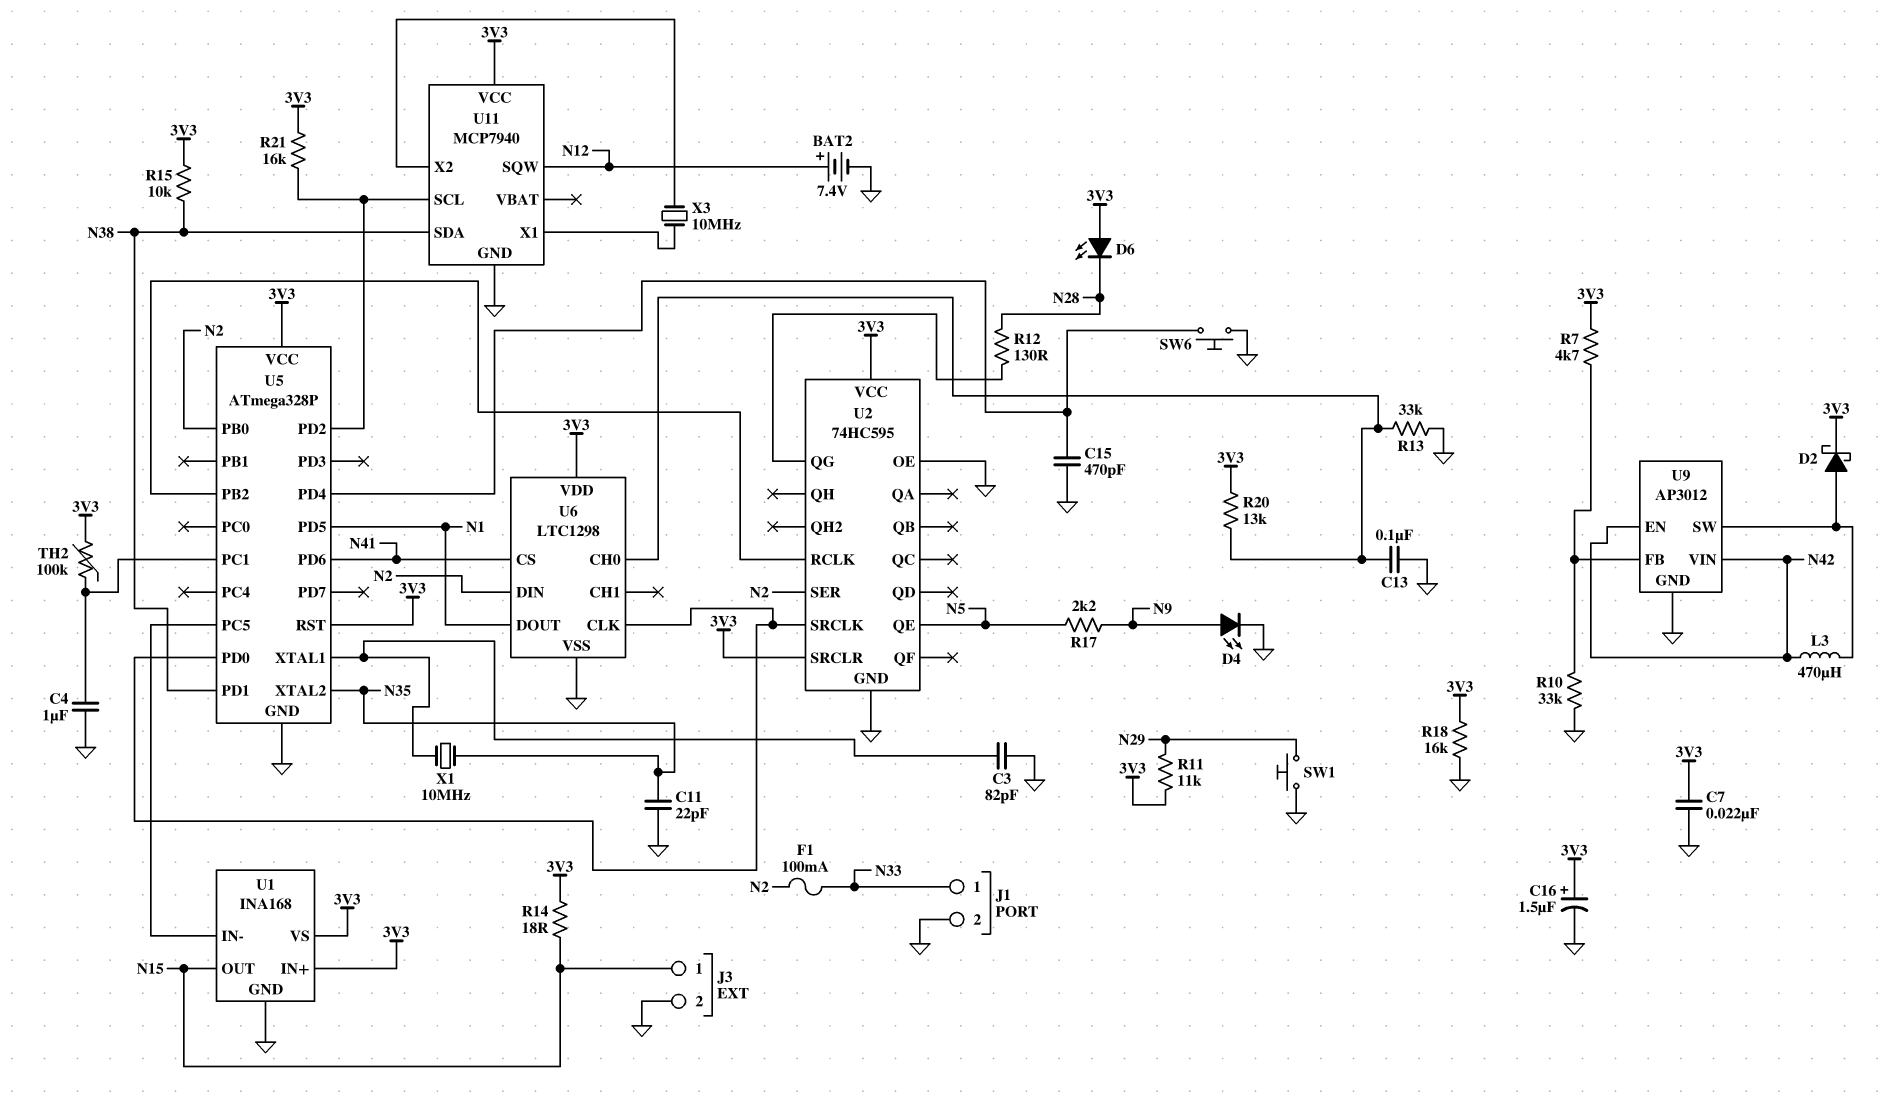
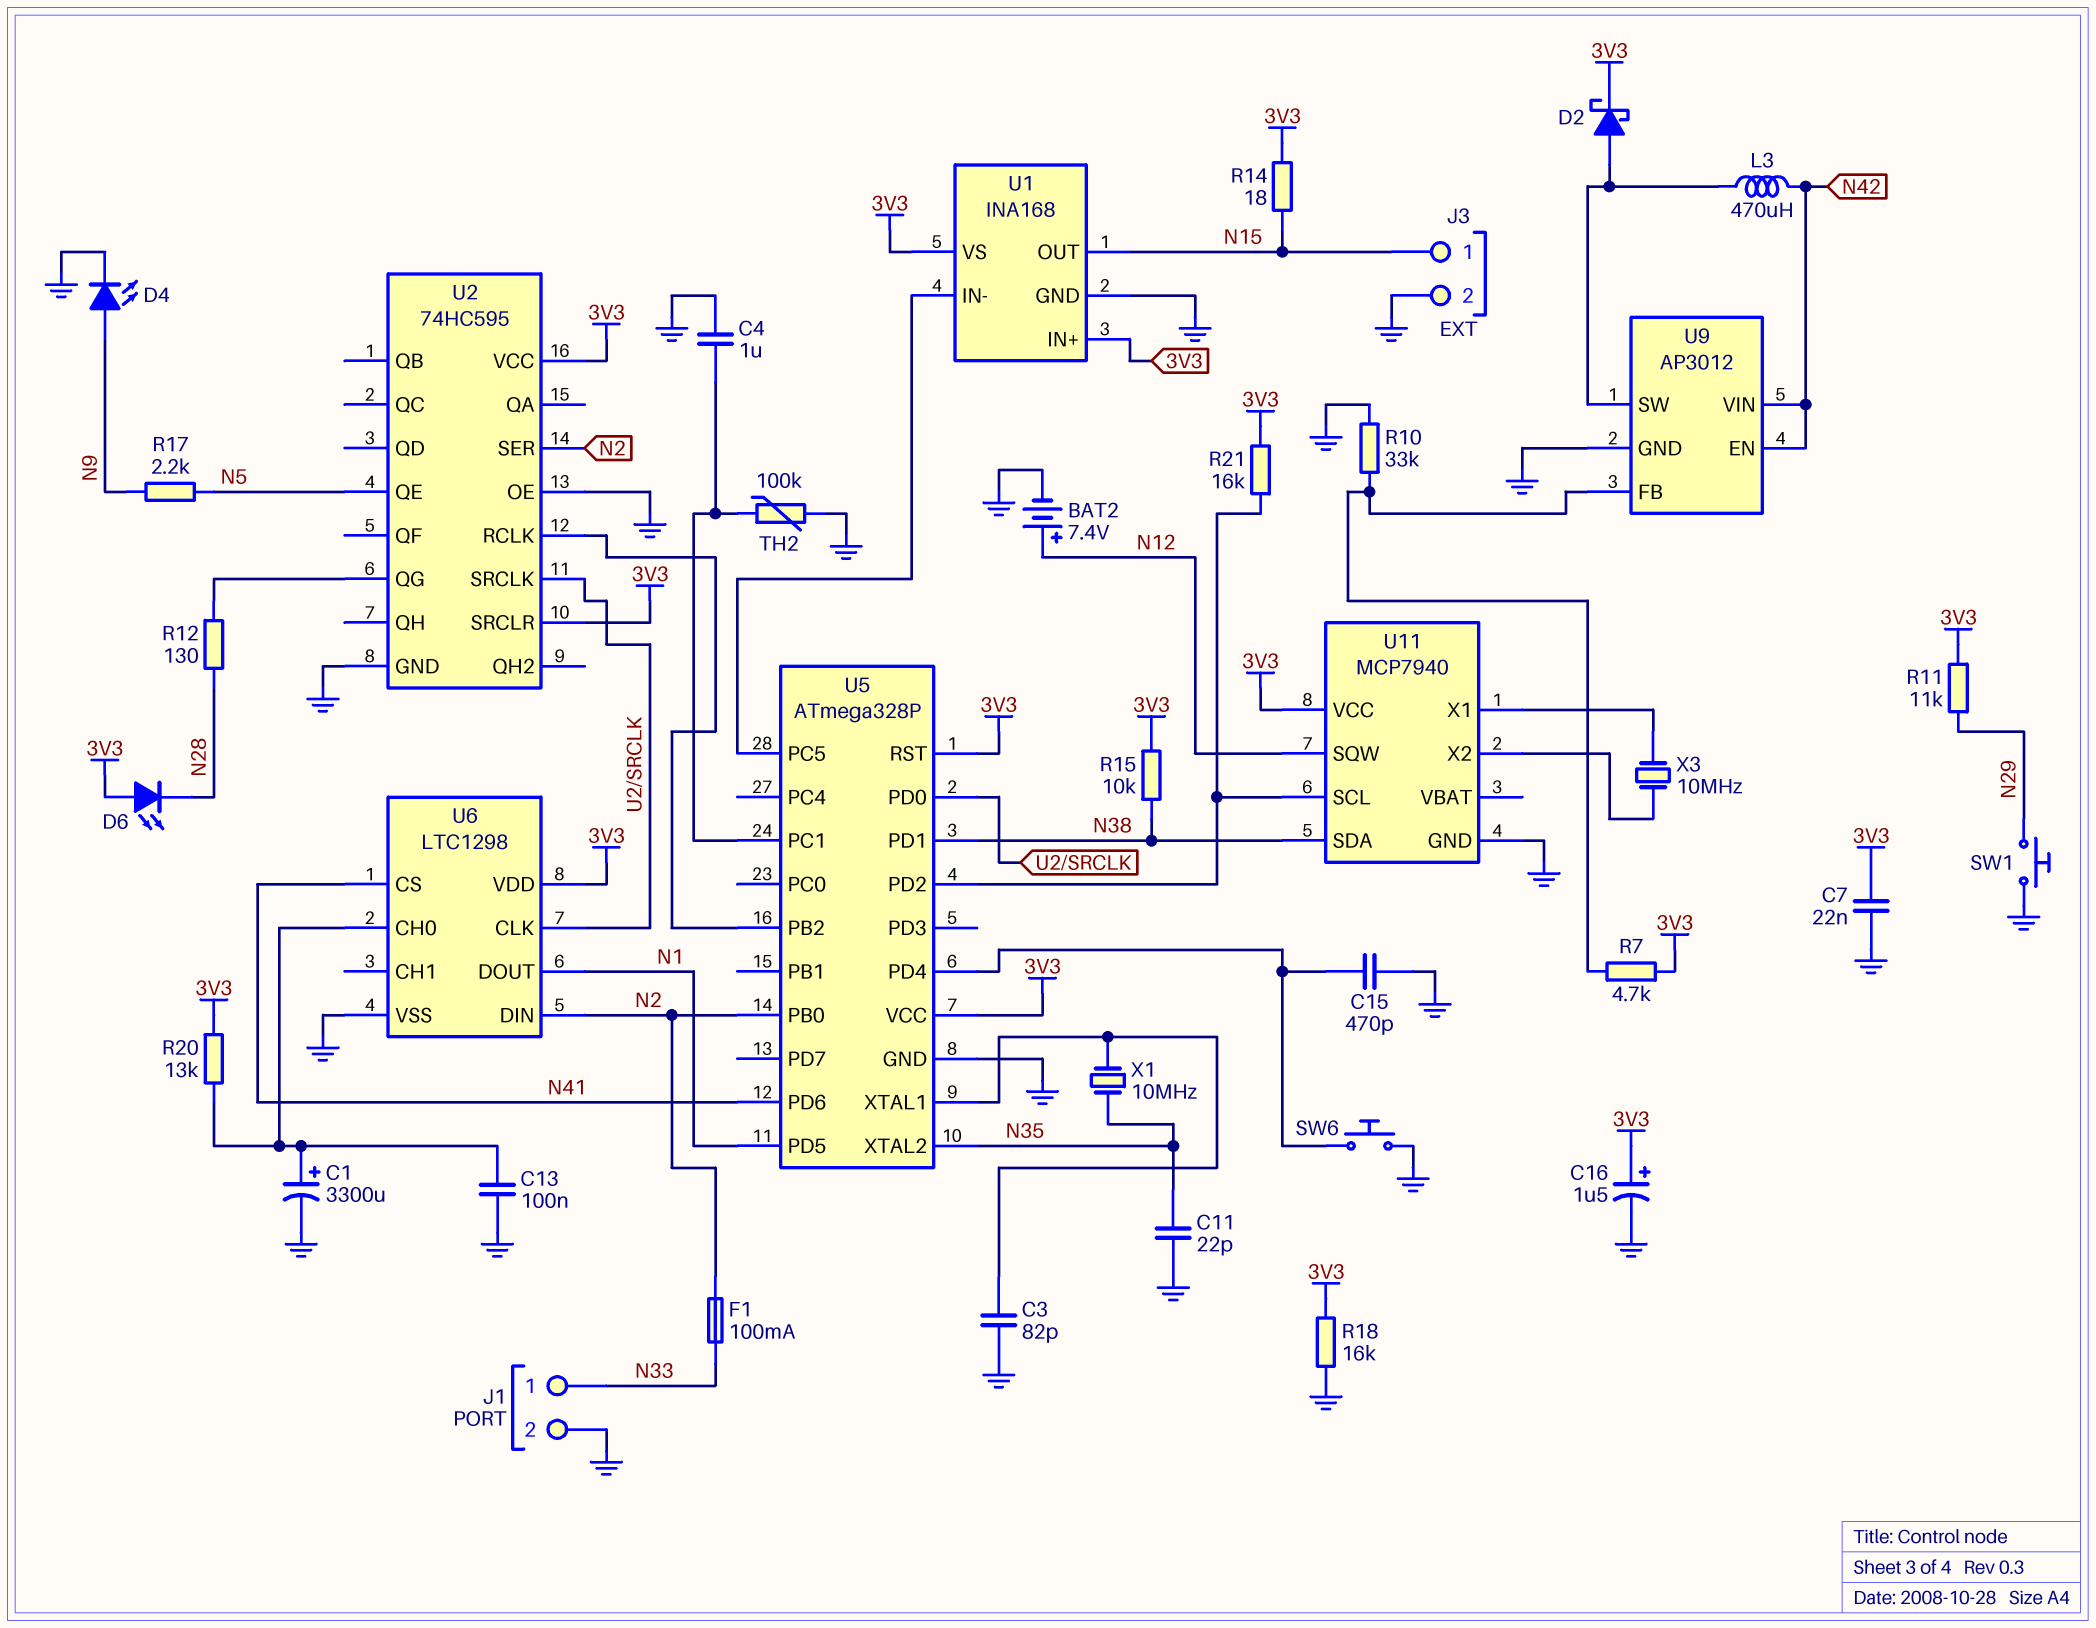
C1: none -> 3300uF (plus U6/CH0, minus GND)
R13: 33k (GND, U6/CH0) -> none
TH2: 100k (3V3, U5/PC1) -> 100k (GND, U5/PC1)

